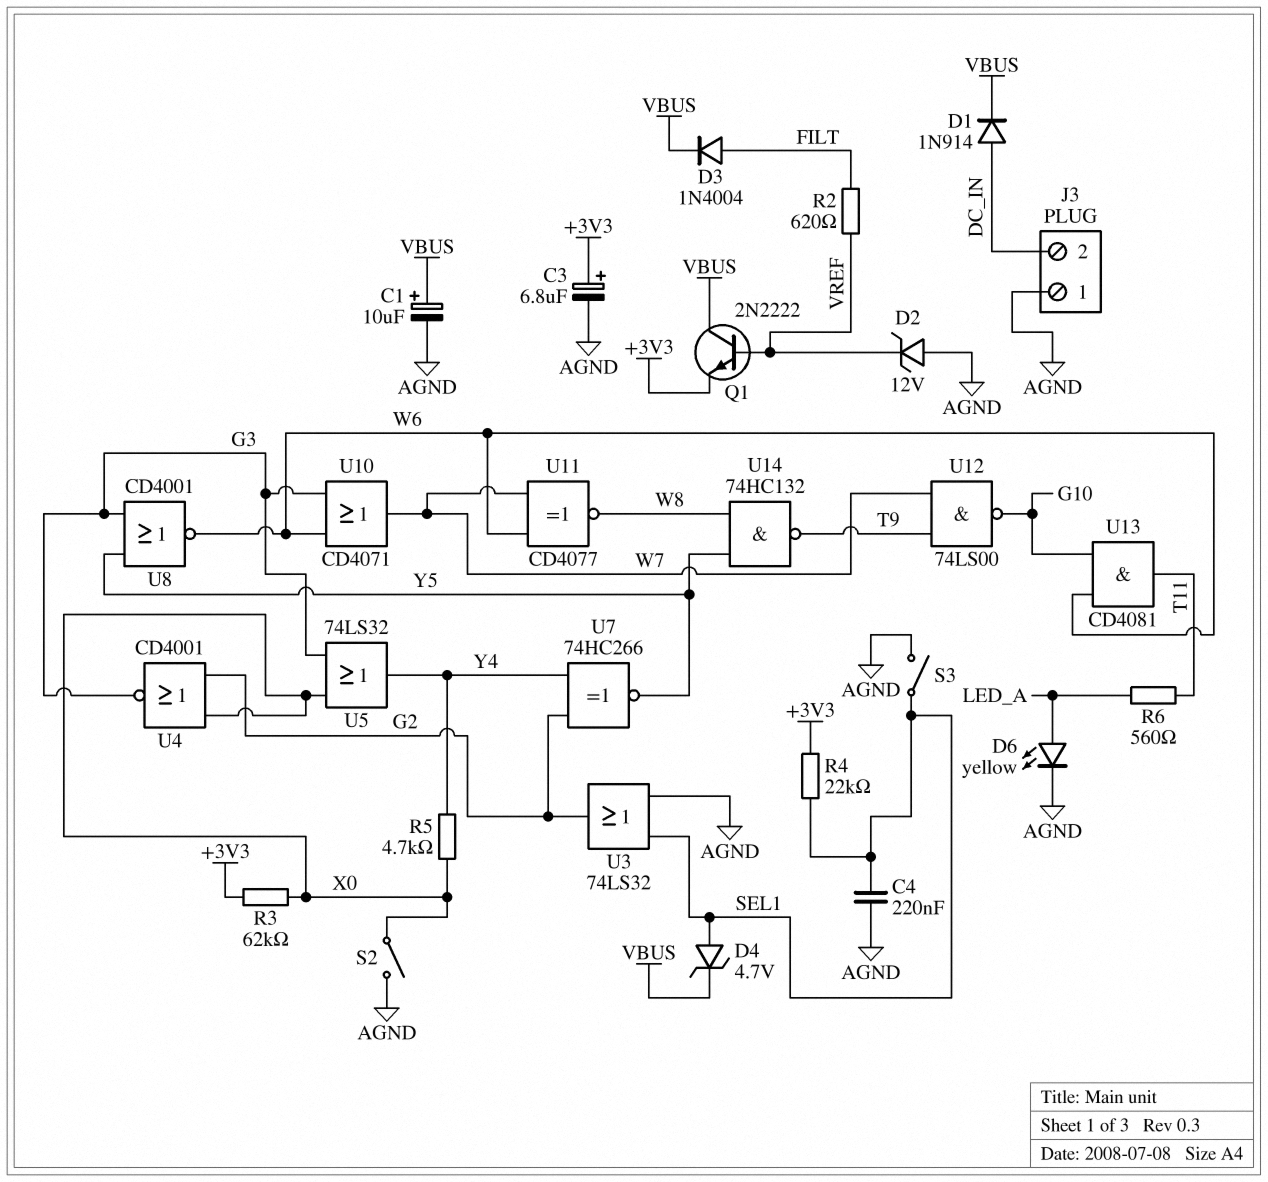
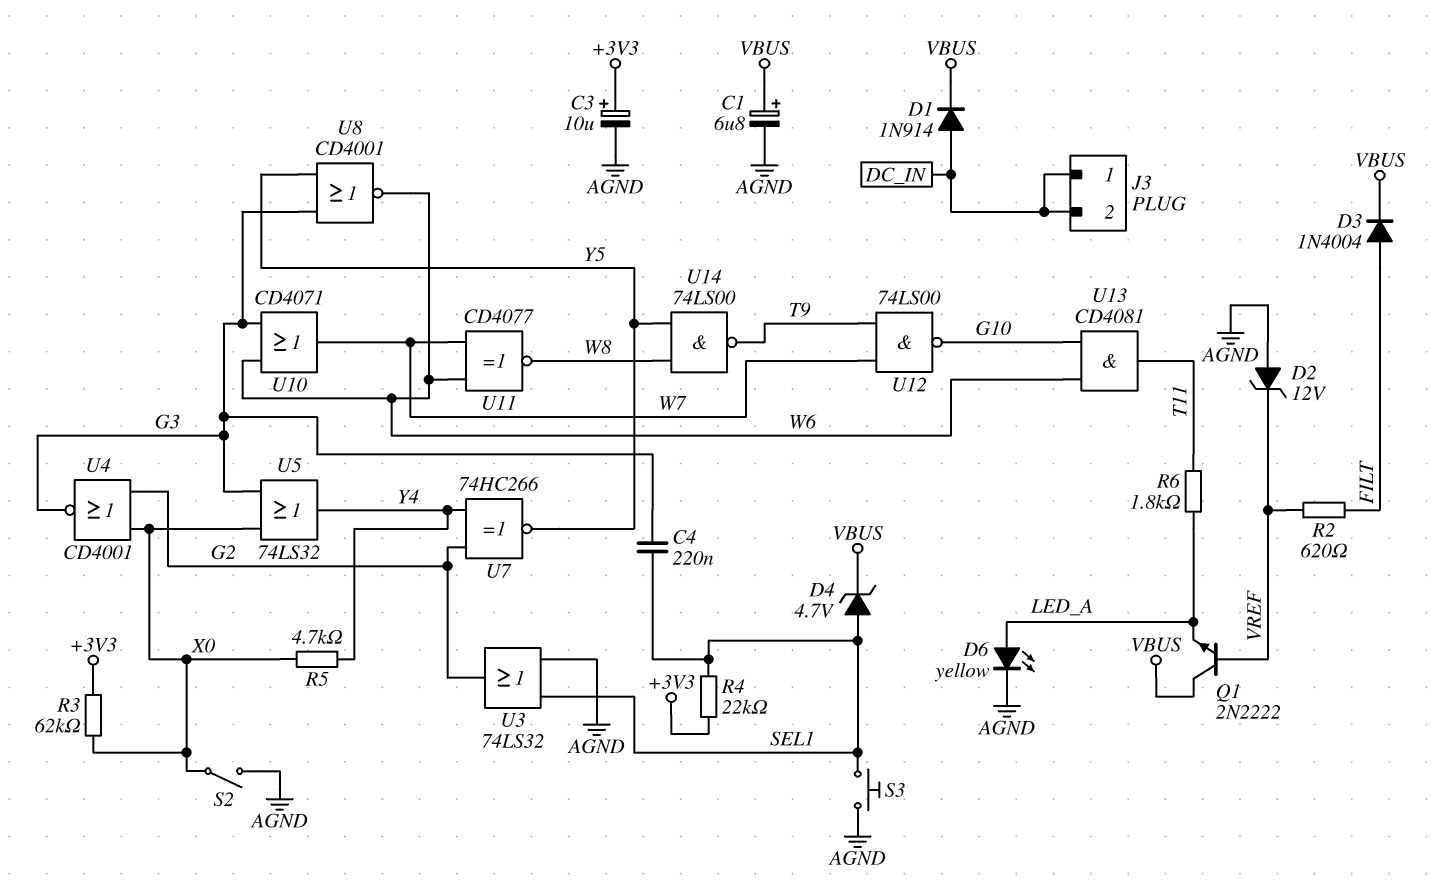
C1: 10uF (plus VBUS, minus AGND) -> 6.8uF (plus VBUS, minus AGND)
C3: 6.8uF (plus +3V3, minus AGND) -> 10uF (plus +3V3, minus AGND)
C4: 220nF (AGND, SEL1) -> 220nF (G3, SEL1)
J3 pin 1: AGND -> DC_IN
Q1: NPN 2N2222 (B VREF, C VBUS, E +3V3) -> NPN 2N2222 (B VREF, C VBUS, E LED_A)
R6: 560 (LED_A, T11) -> 1.8k (LED_A, T11)
S3: switch (AGND, SEL1) -> button (AGND, SEL1)
U14: NAND 74HC132 (in W8, in Y5, out T9) -> NAND 74LS00 (in W8, in Y5, out T9)

